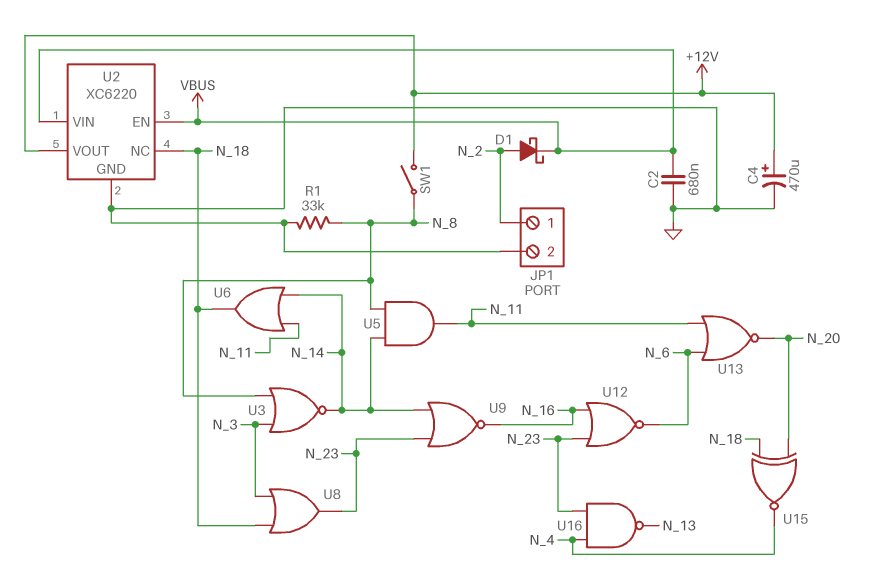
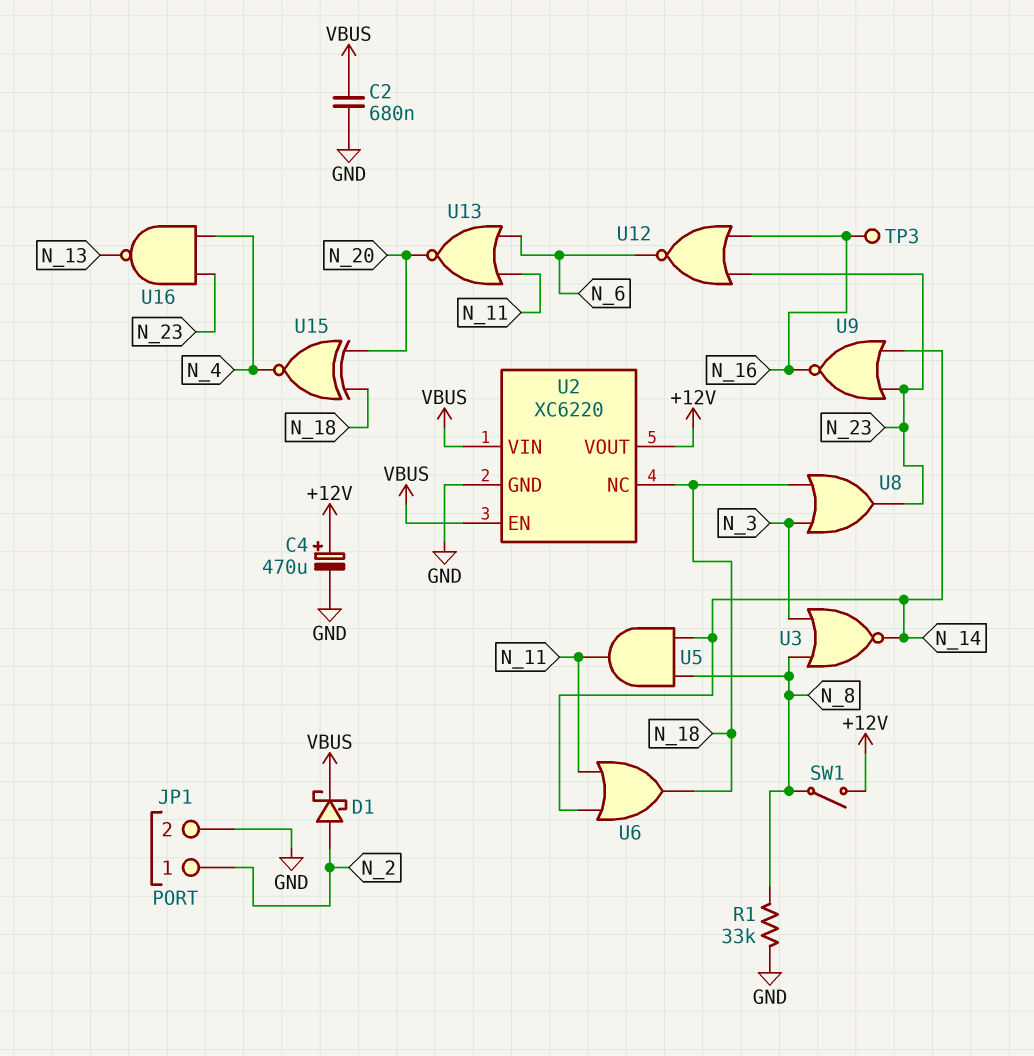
TP3: none -> test point (N_16)

